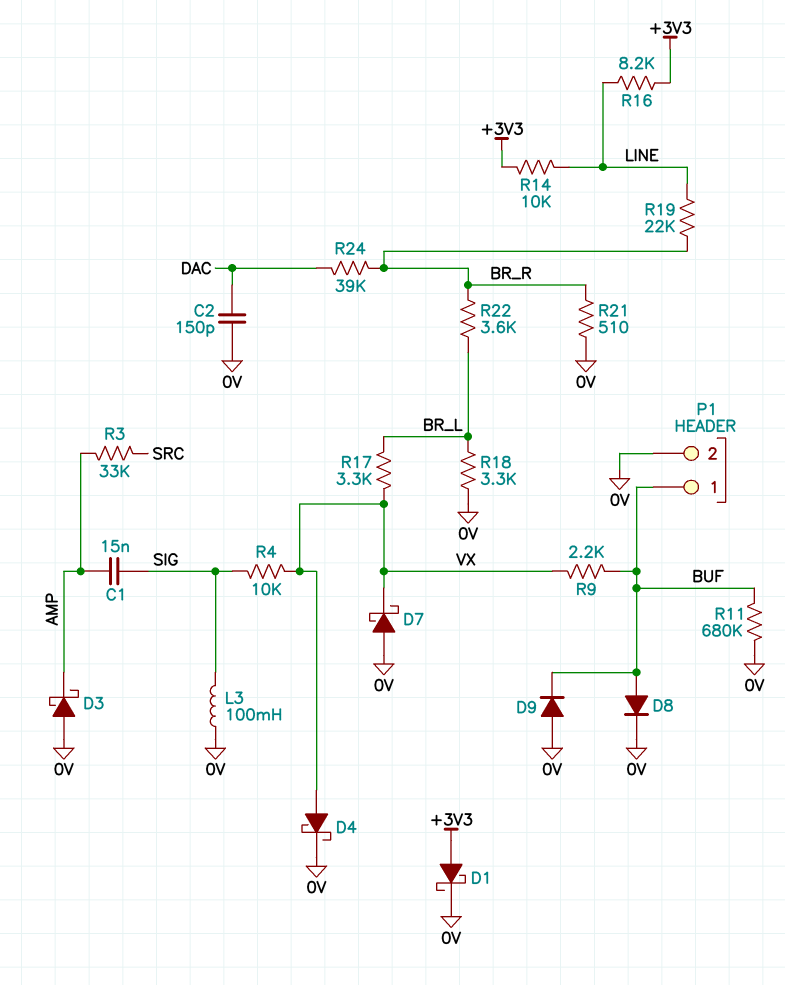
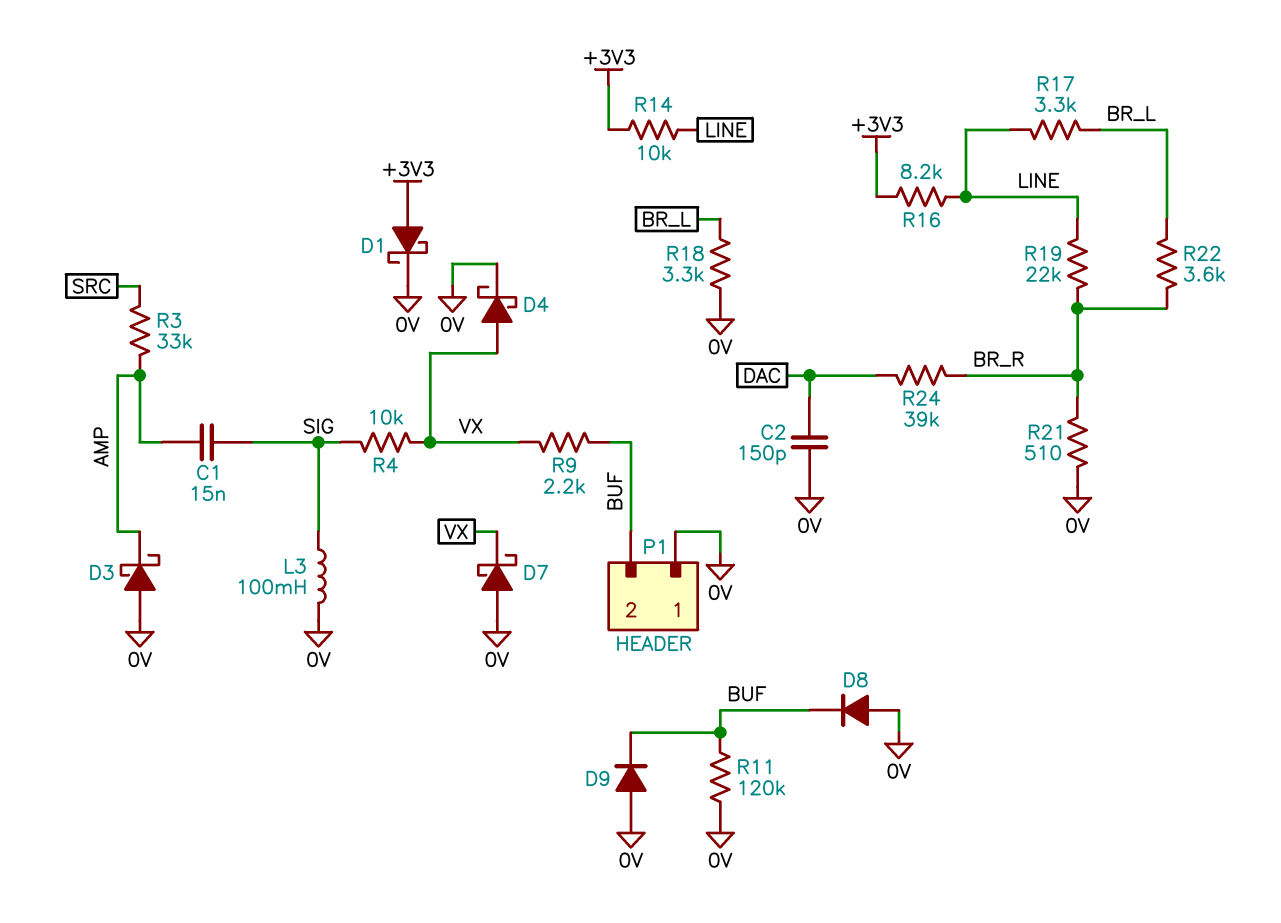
D8: diode (A BUF, K 0V) -> diode (A 0V, K BUF)
P1 pin 1: BUF -> 0V
P1 pin 2: 0V -> BUF
R11: 680k (0V, BUF) -> 120k (0V, BUF)
R17: 3.3k (BR_L, VX) -> 3.3k (BR_L, LINE)

